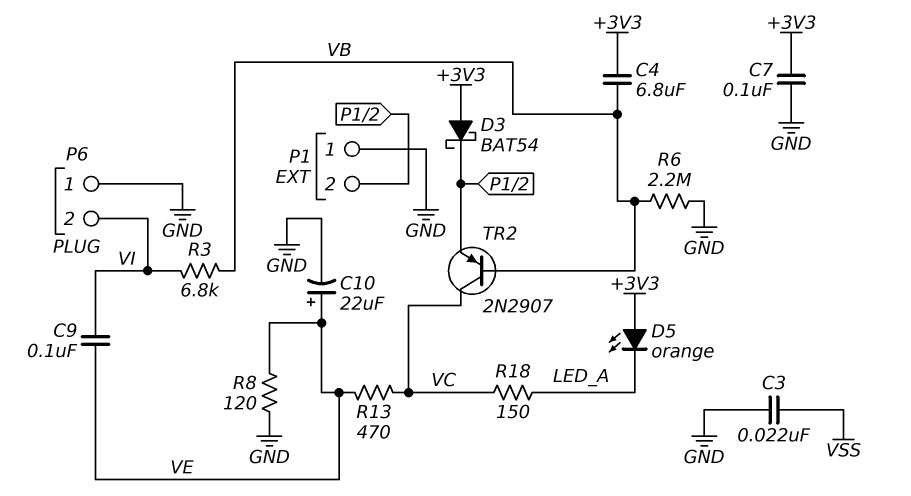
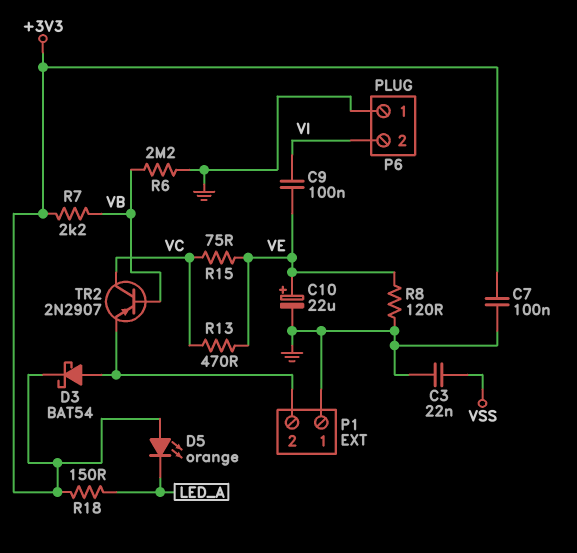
C4: 6.8uF (+3V3, VB) -> none
D3: schottky BAT54 (A +3V3, K P1/2) -> schottky BAT54 (A P1/2, K +3V3)
R3: 6.8k (VB, VI) -> none
R7: none -> 2.2k (+3V3, VB)
R15: none -> 75 (VC, VE)
R18: 150 (LED_A, VC) -> 150 (+3V3, LED_A)

